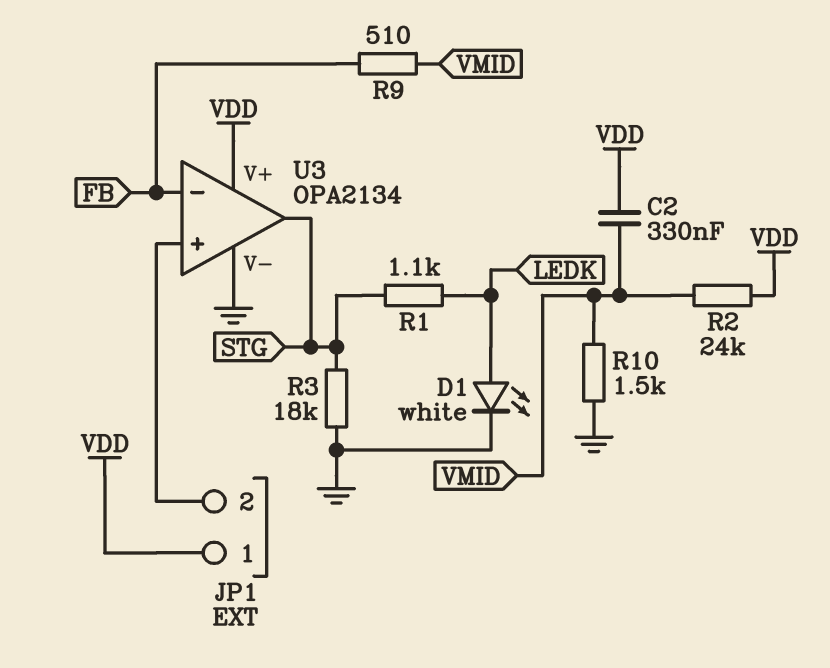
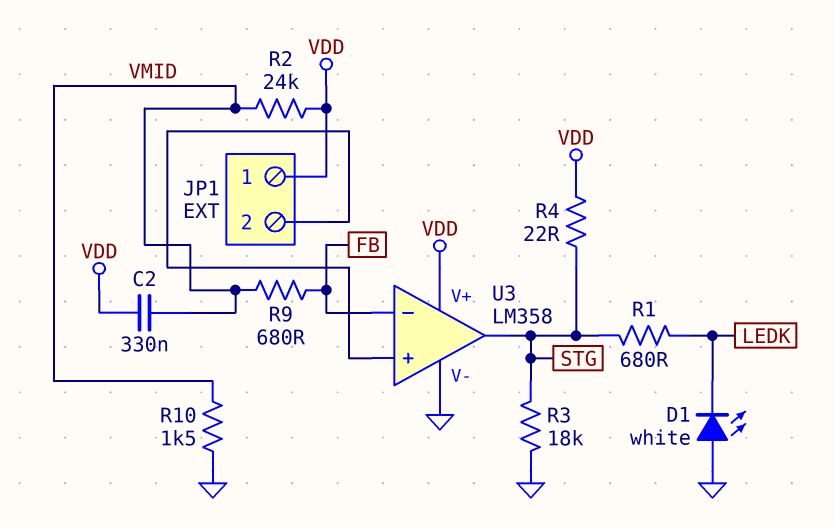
D1: LED white (A LEDK, K GND) -> LED white (A GND, K LEDK)
R1: 1.1k (LEDK, STG) -> 680 (LEDK, STG)
R4: none -> 22 (STG, VDD)
R9: 510 (FB, VMID) -> 680 (FB, VMID)
U3: OPA2134 -> LM358

